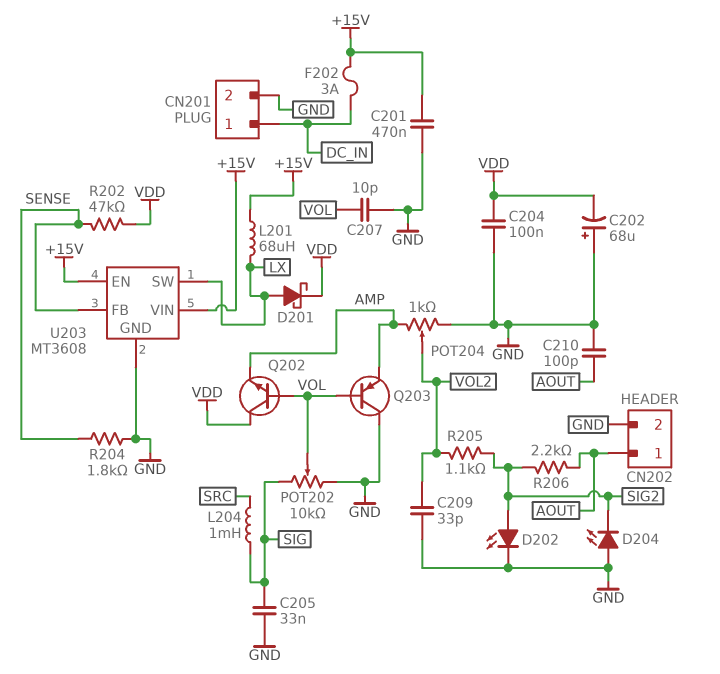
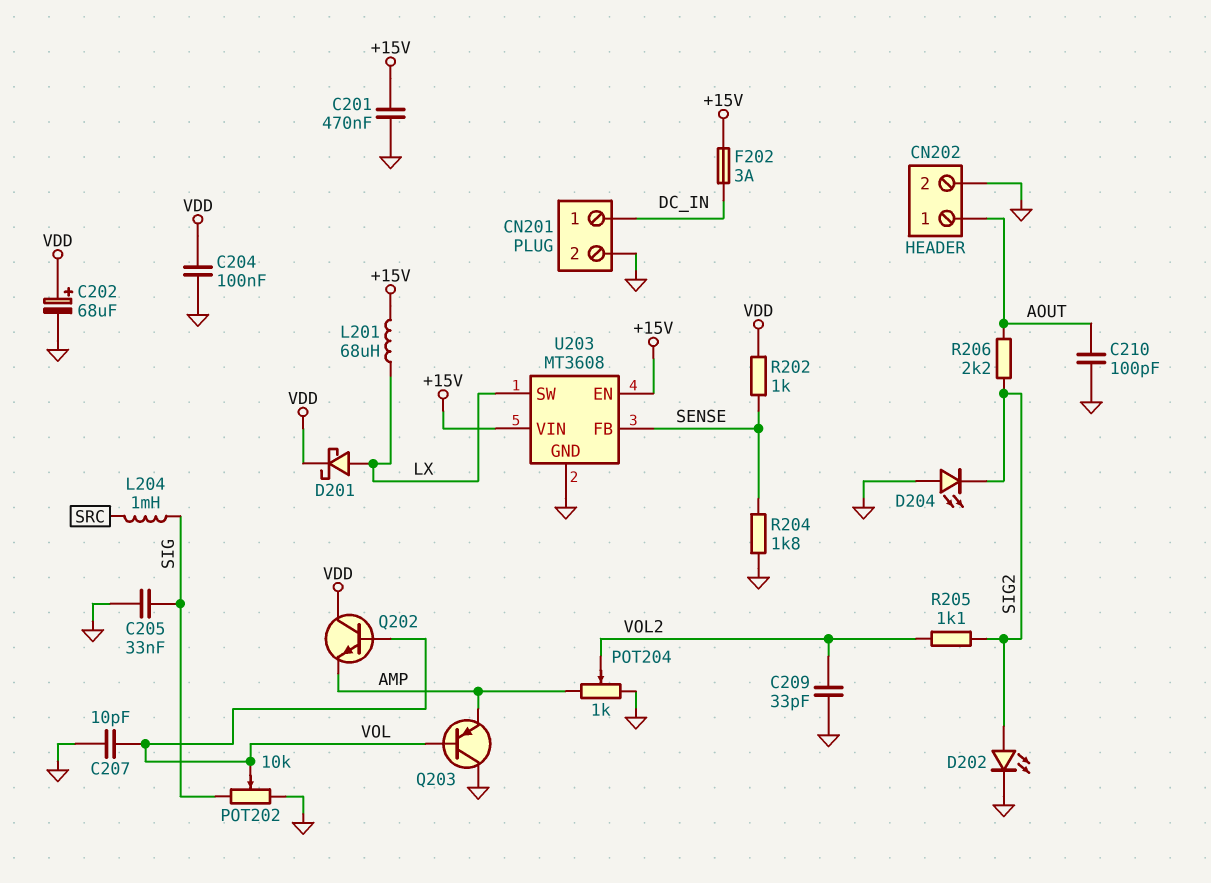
C202: 68uF (plus GND, minus VDD) -> 68uF (plus VDD, minus GND)
R202: 47k (SENSE, VDD) -> 1k (SENSE, VDD)

